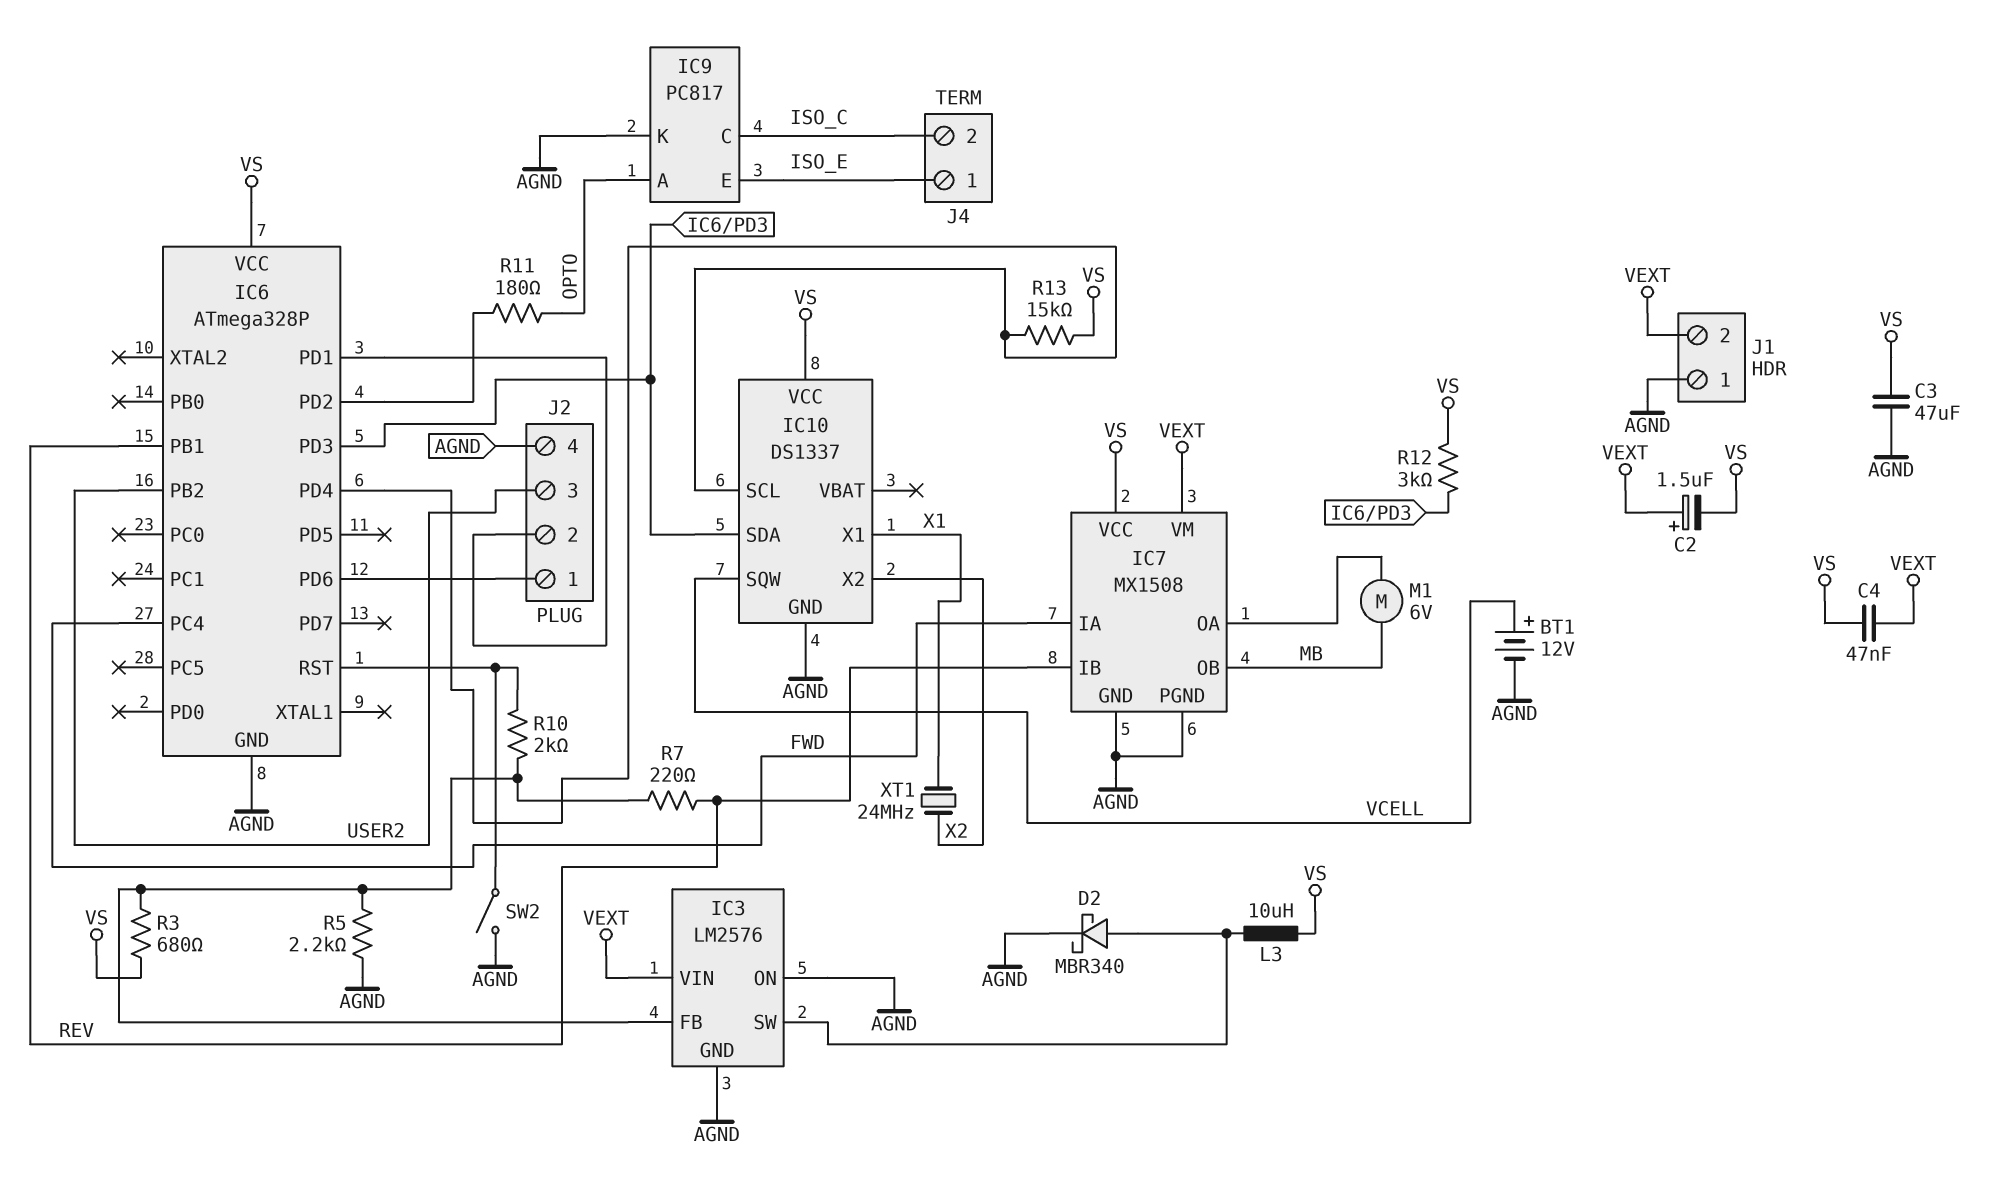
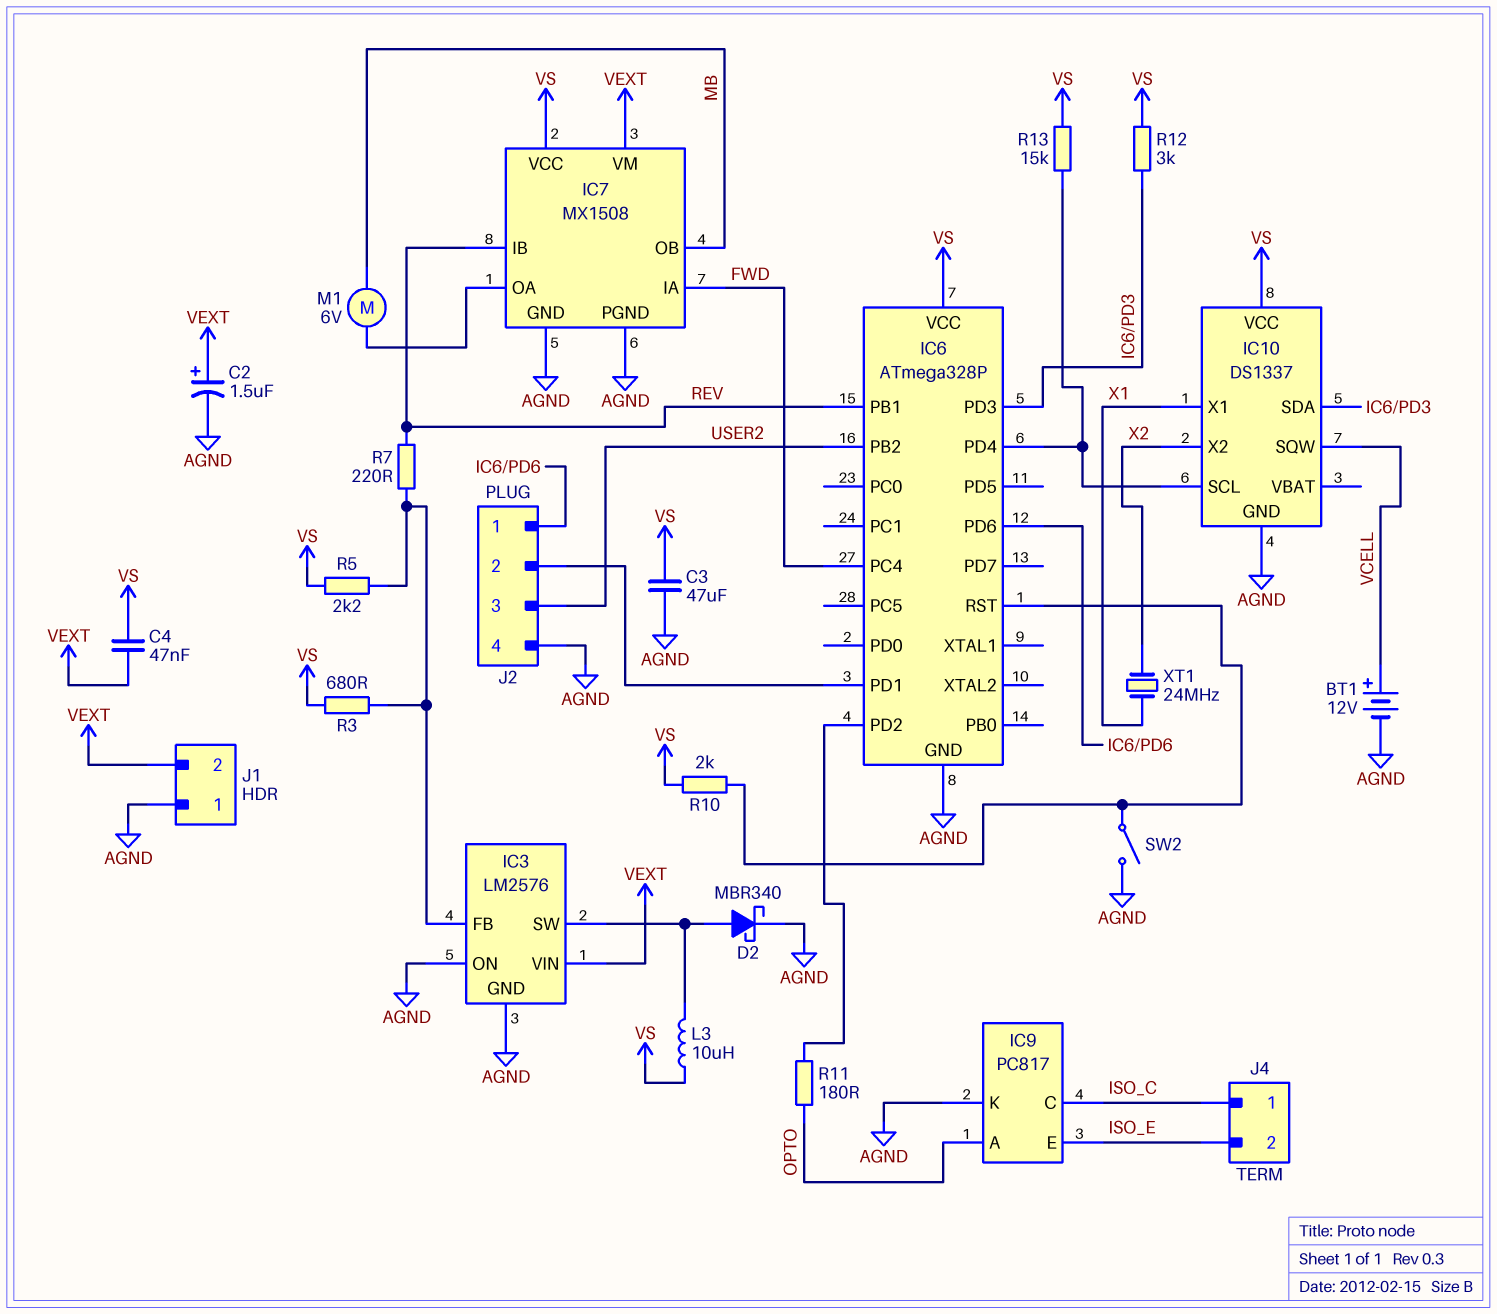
C2: 1.5uF (plus VEXT, minus VS) -> 1.5uF (plus VEXT, minus AGND)
J4 pin 1: ISO_E -> ISO_C
J4 pin 2: ISO_C -> ISO_E
R5: 2.2k (AGND, IC3/FB) -> 2.2k (IC3/FB, VS)
R10: 2k (IC3/FB, IC6/RST) -> 2k (IC6/RST, VS)

